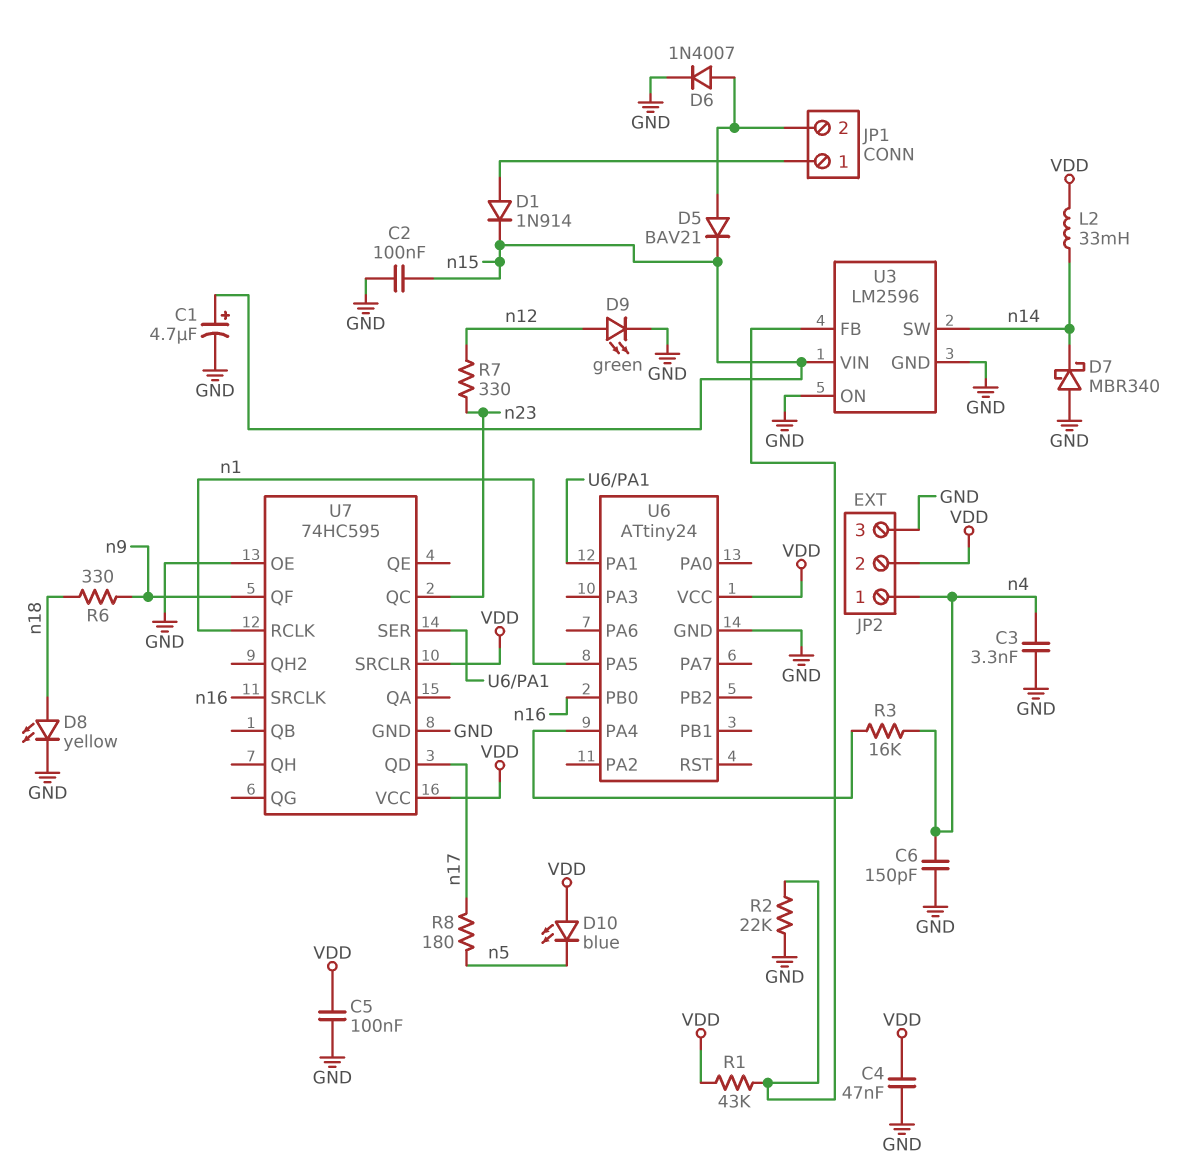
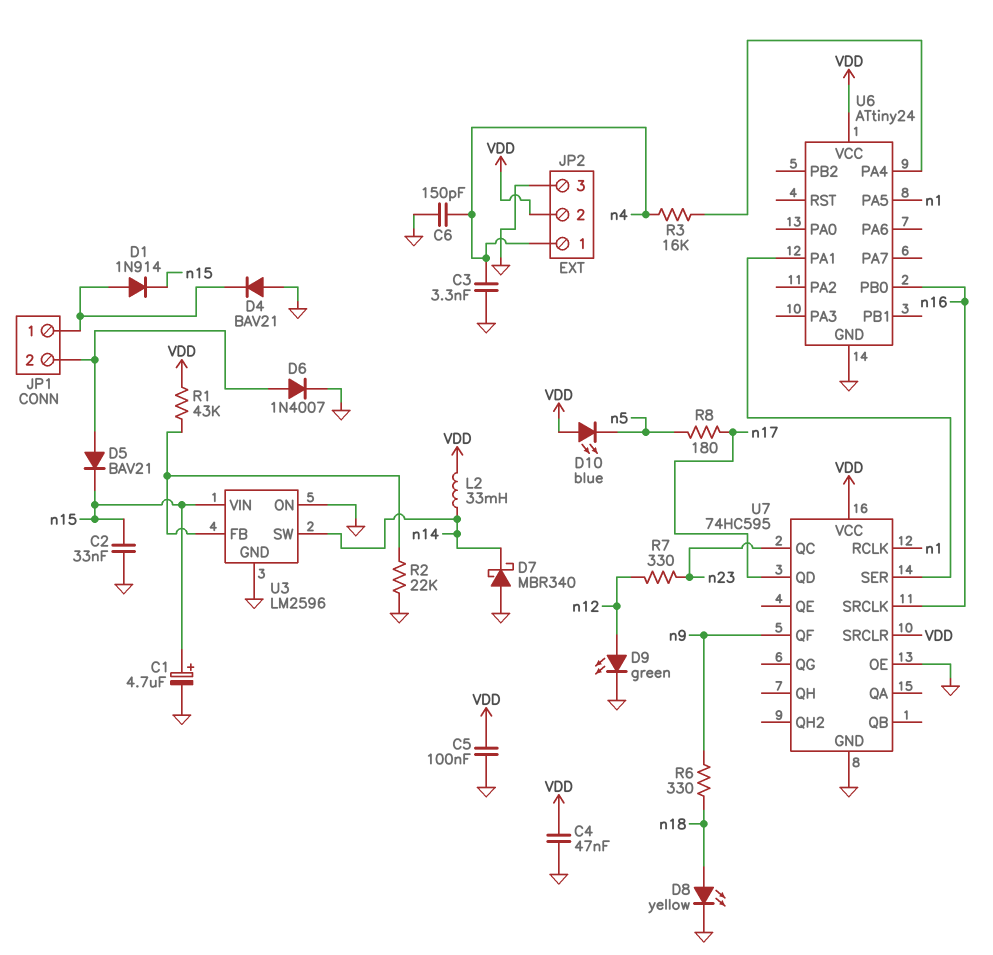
C2: 100nF (GND, n15) -> 33nF (GND, n15)
D4: none -> diode BAV21 (A GND, K JP1/1)

